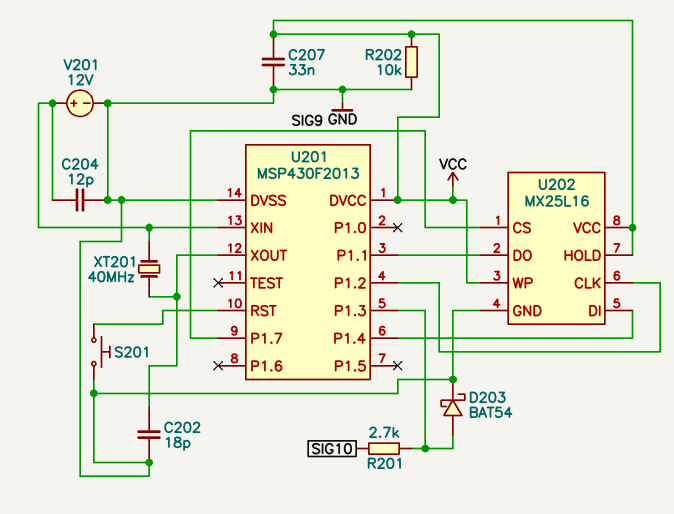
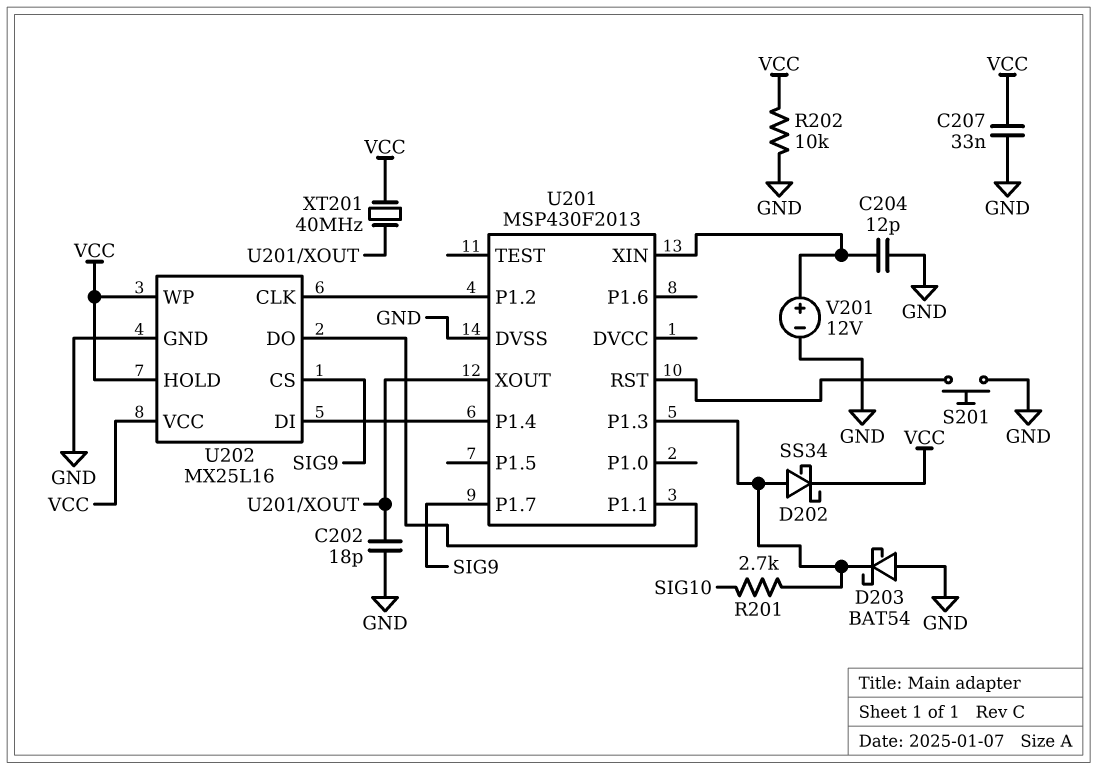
D202: none -> schottky SS34 (A U201/P1.3, K VCC)
D203: schottky BAT54 (A U201/P1.3, K GND) -> schottky BAT54 (A GND, K U201/P1.3)
U201 pin DVCC: VCC -> none
XT201: 40MHz (U201/XIN, U201/XOUT) -> 40MHz (U201/XOUT, VCC)

